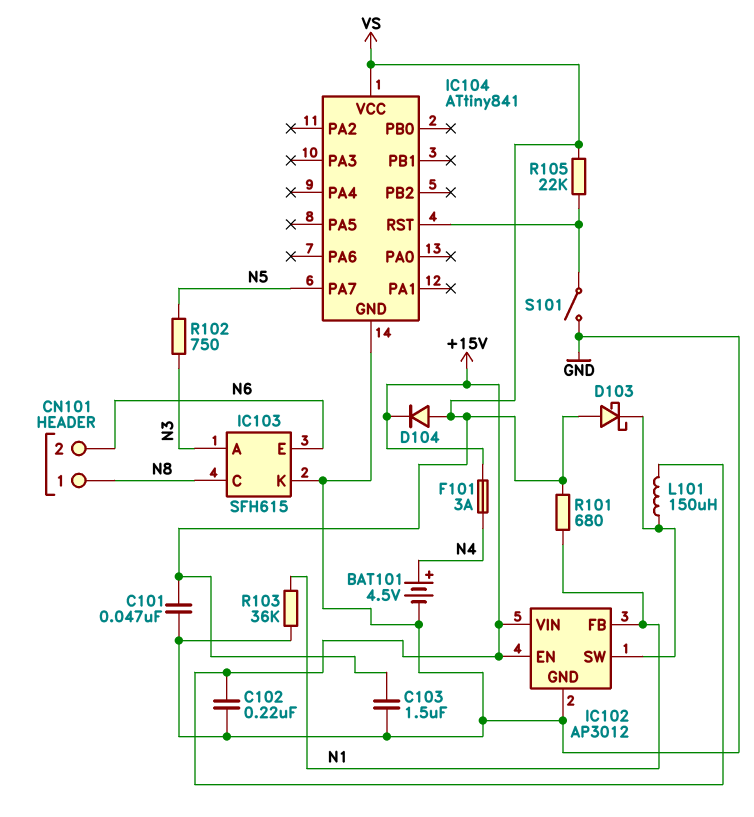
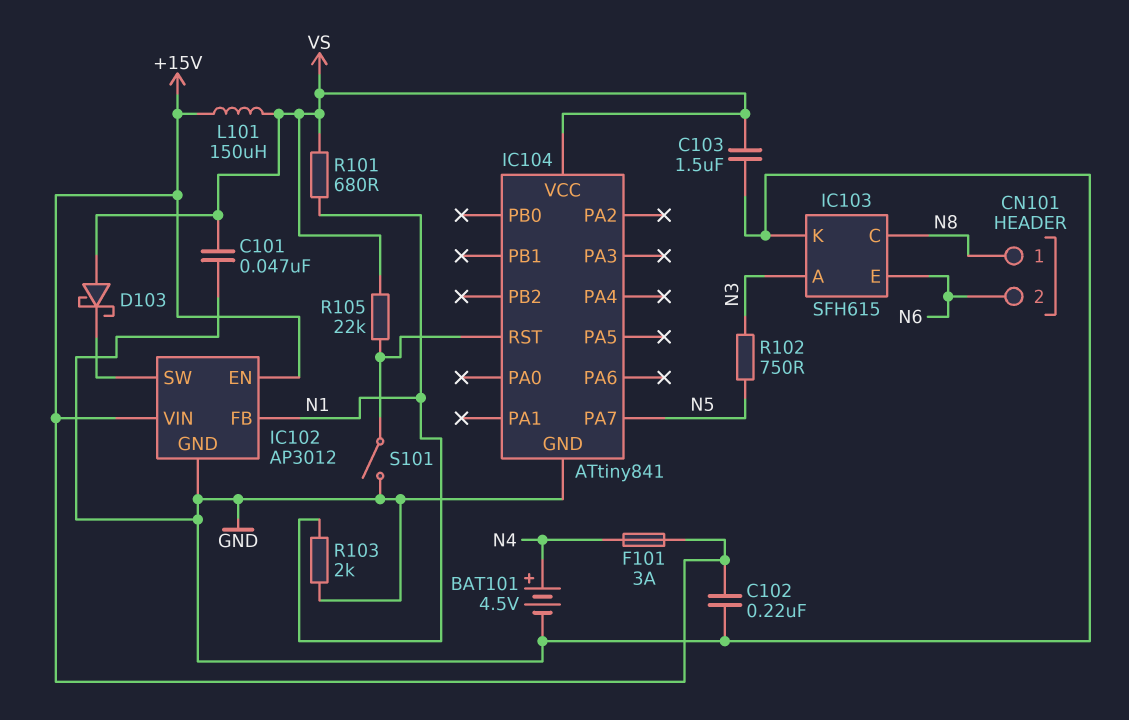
D104: diode (A VS, K +15V) -> none
L101: 150uH (+15V, IC102/SW) -> 150uH (+15V, VS)
R103: 36k (GND, N1) -> 2k (GND, N1)

